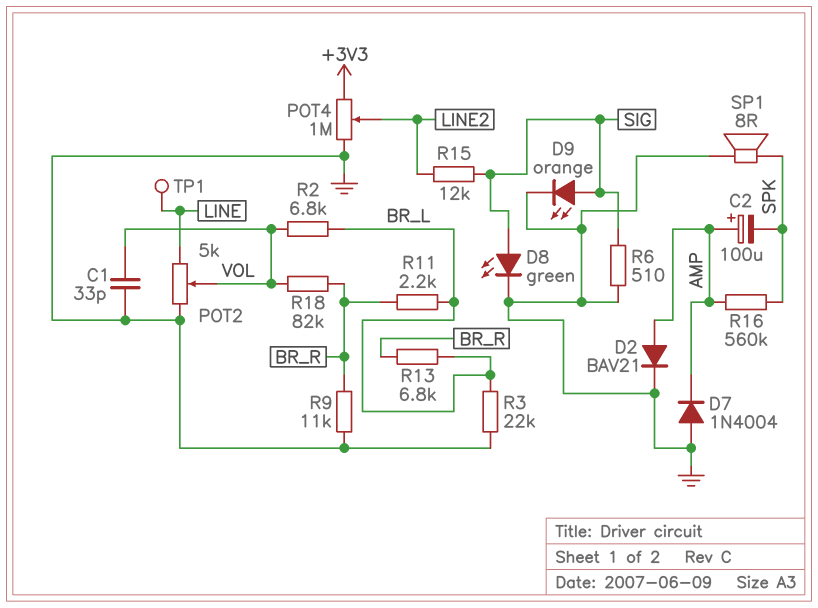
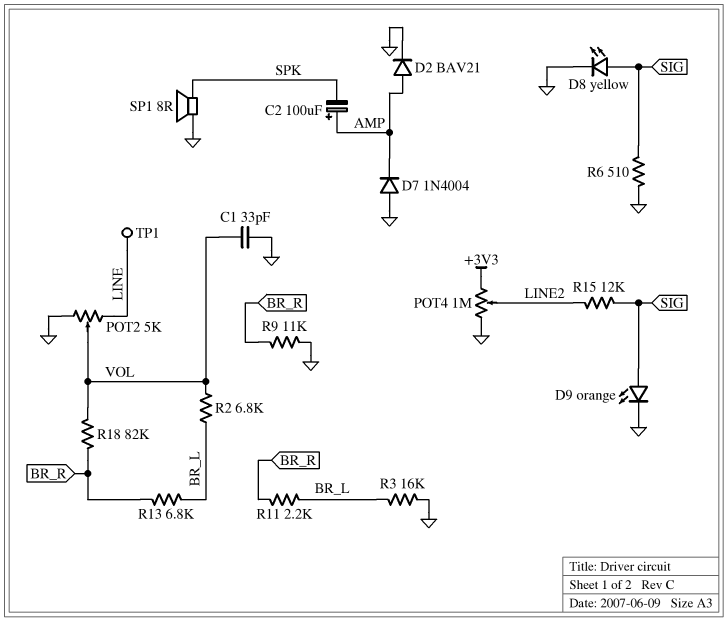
D8: LED green (A SIG, K GND) -> LED yellow (A SIG, K GND)
R3: 22k (BR_L, GND) -> 16k (BR_L, GND)
R16: 560k (AMP, SPK) -> none

